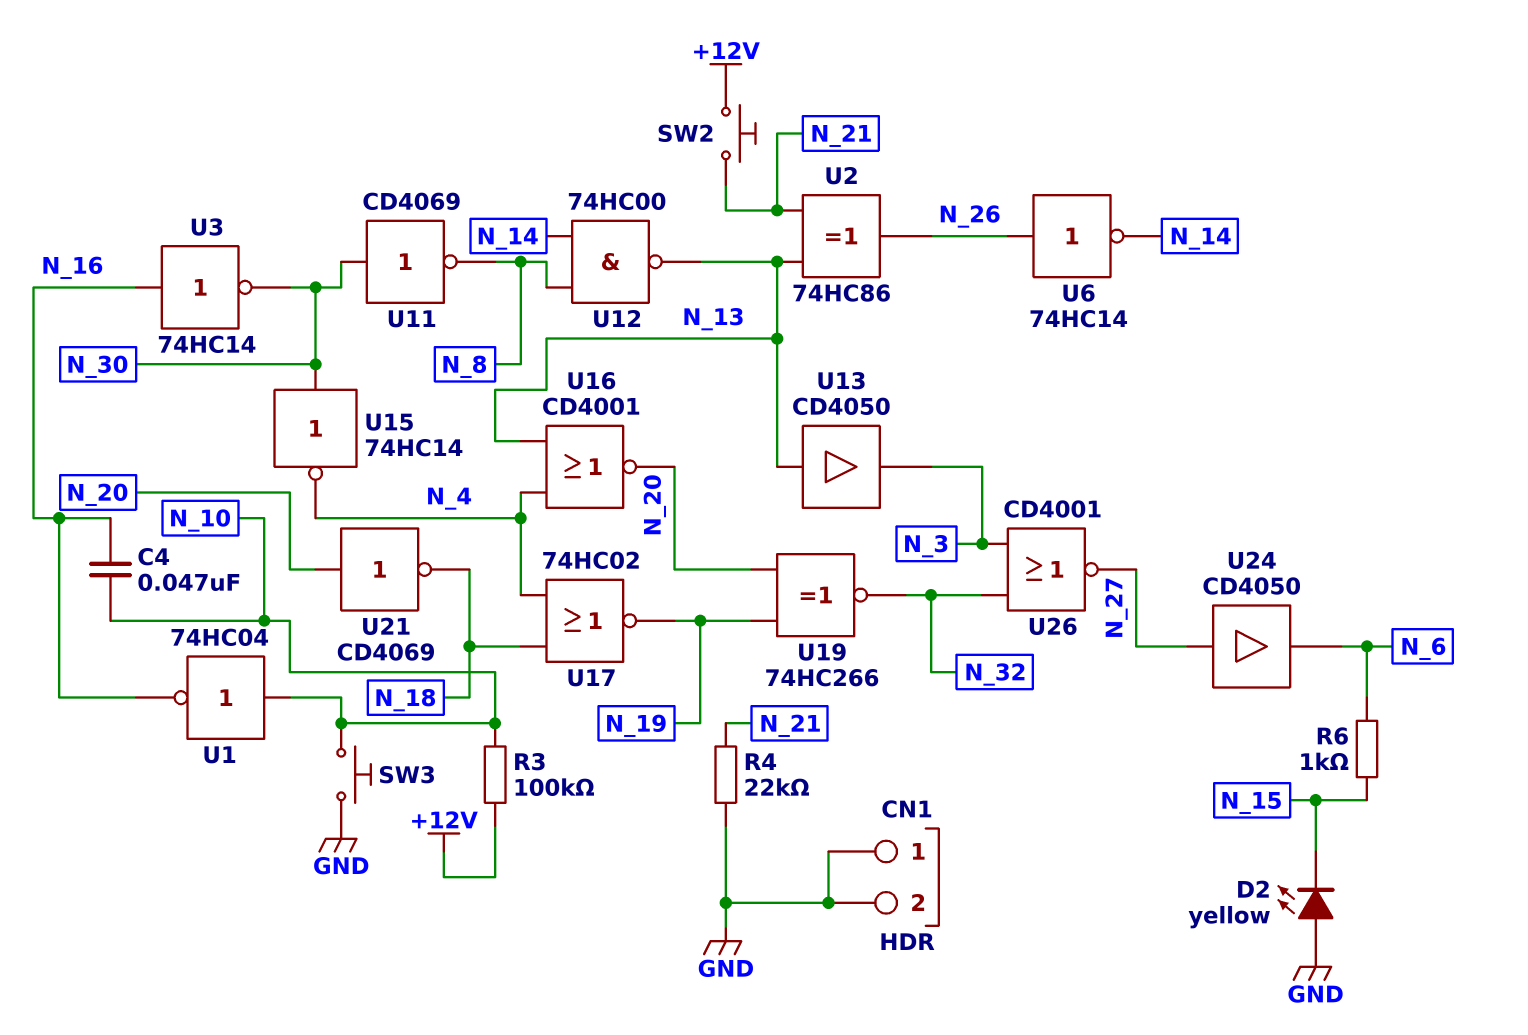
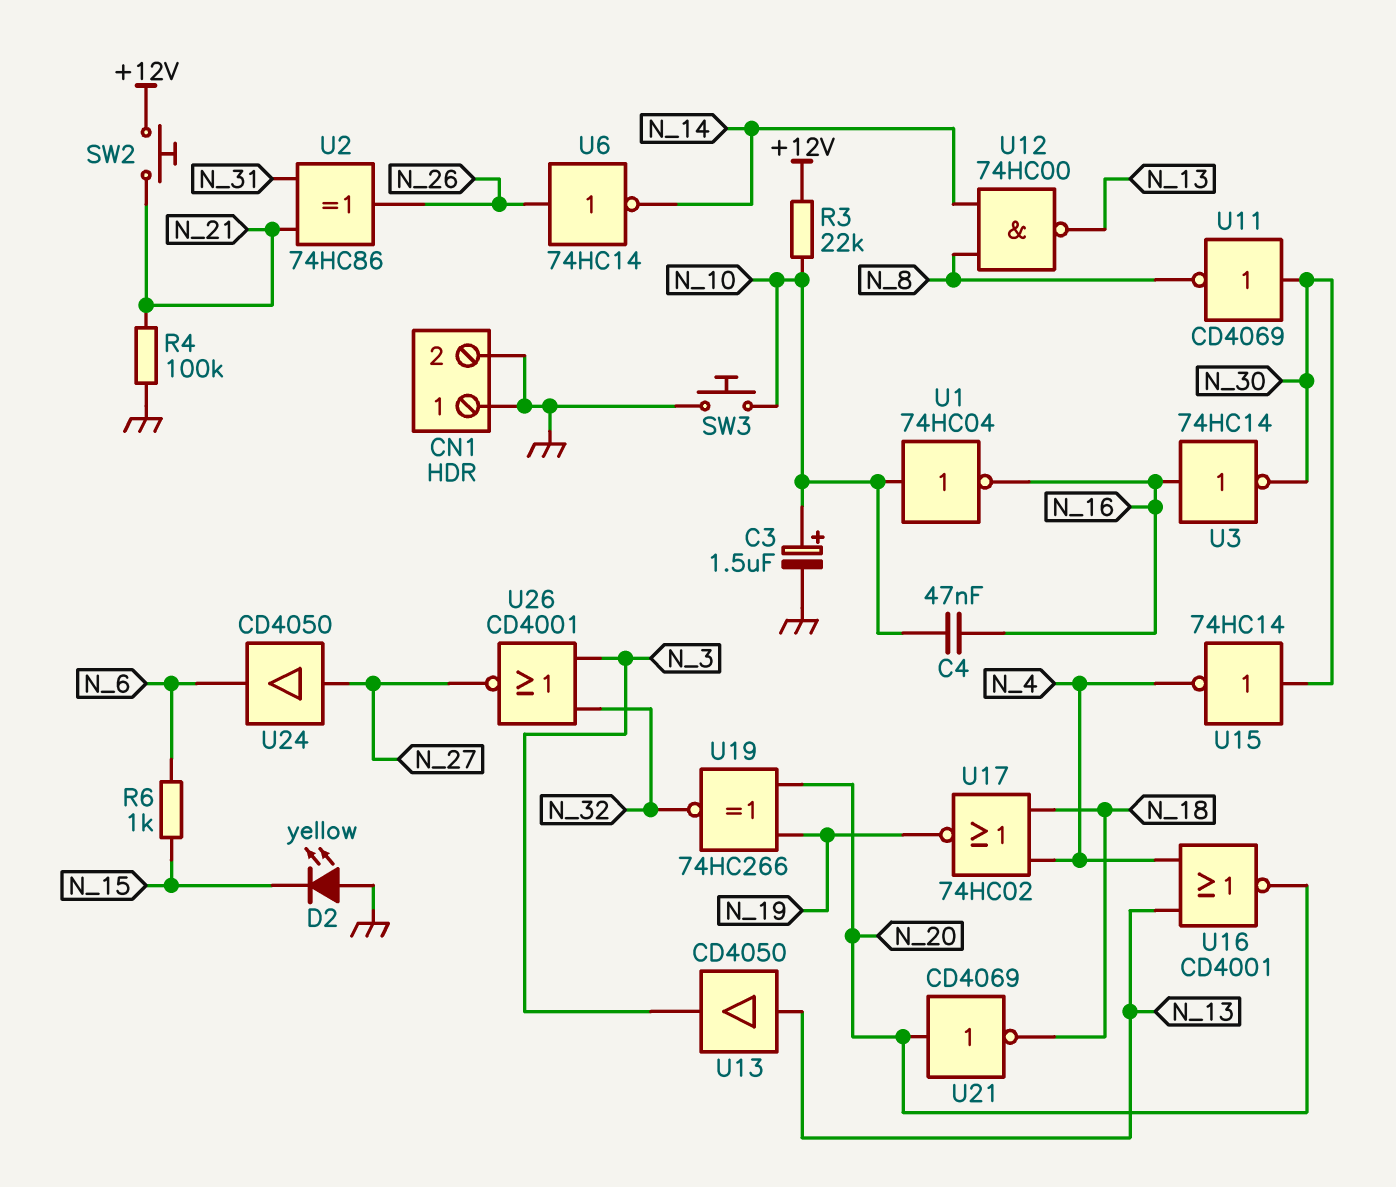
C3: none -> 1.5uF (plus N_10, minus GND)
R3: 100k (+12V, N_10) -> 22k (+12V, N_10)
R4: 22k (GND, N_21) -> 100k (GND, N_21)
U2: XOR 74HC86 (in N_13, in N_21, out N_26) -> XOR 74HC86 (in N_21, in N_31, out N_26)

